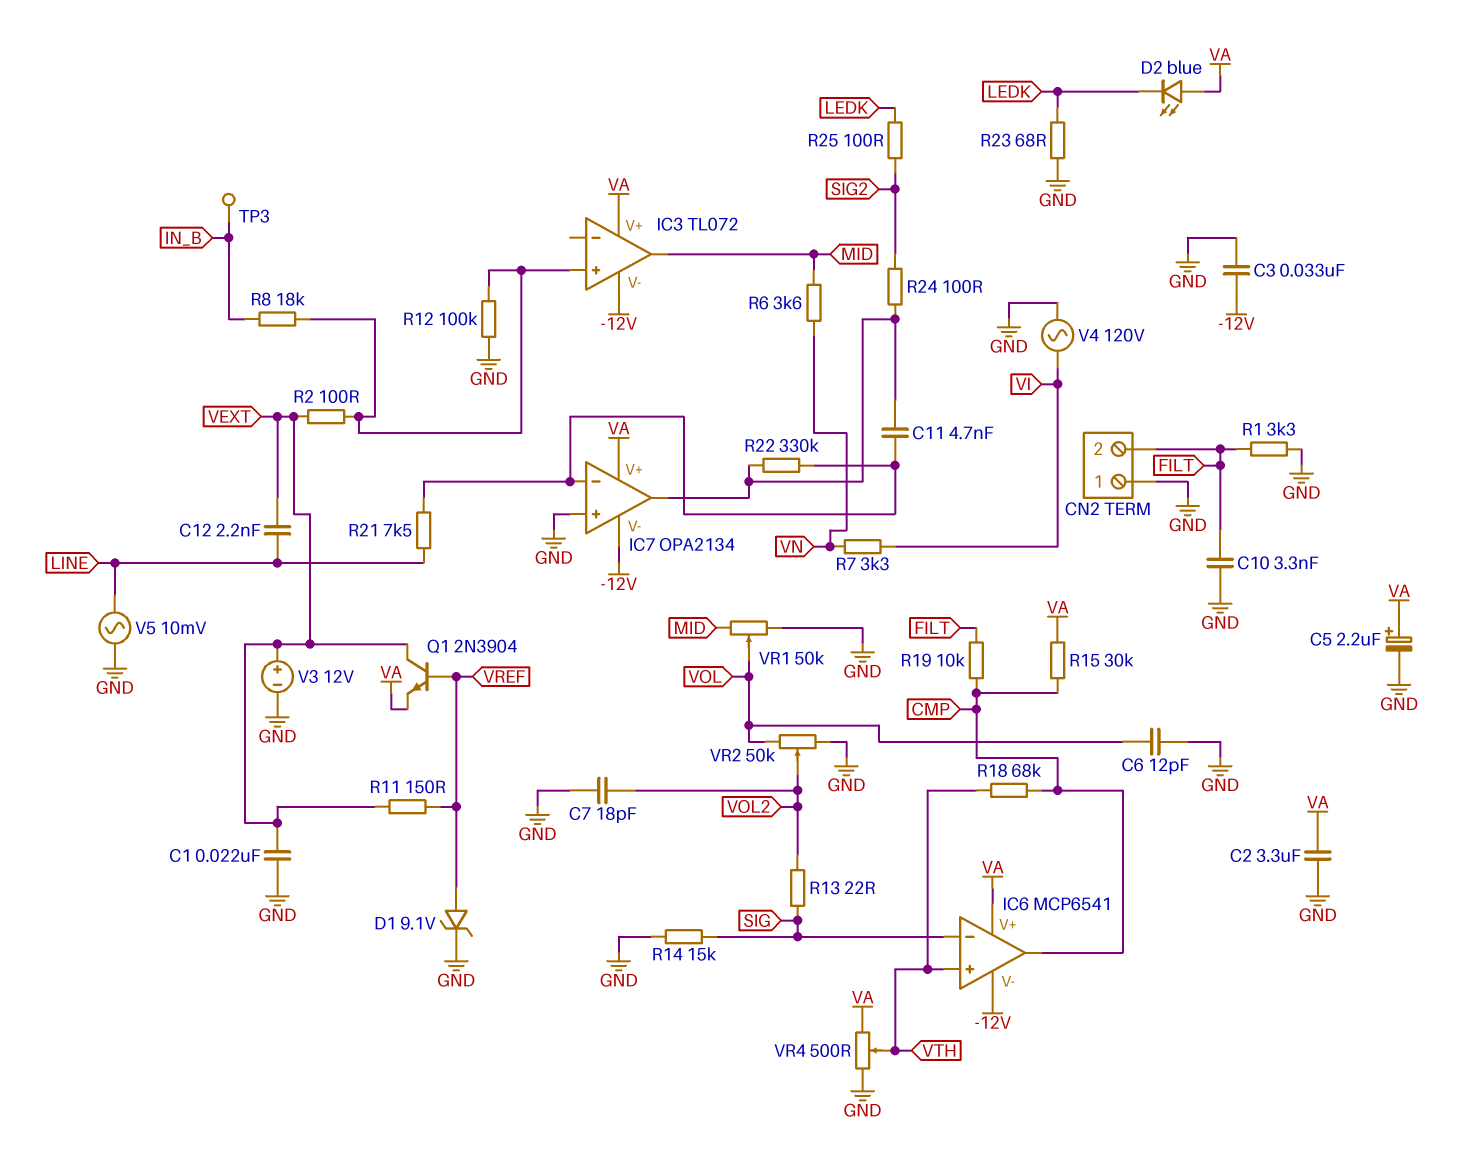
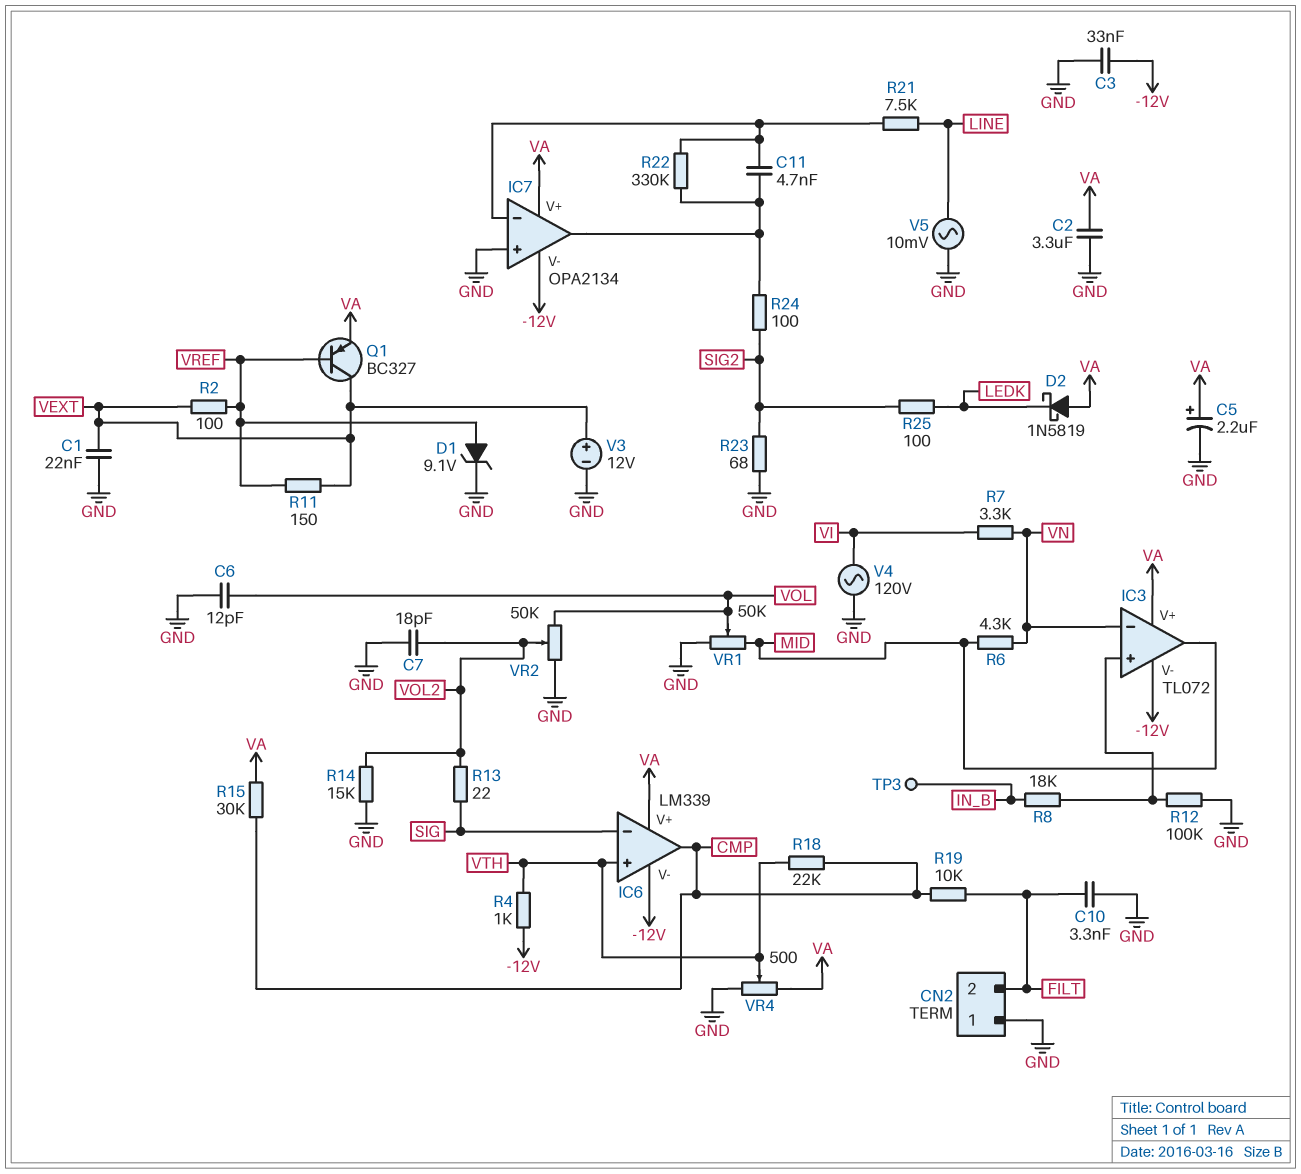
C12: 2.2nF (LINE, VEXT) -> none
D2: LED blue (A VA, K LEDK) -> schottky 1N5819 (A VA, K LEDK)
IC3 pin in-: none -> VN
IC6: MCP6541 -> LM339
Q1: NPN 2N3904 (B VREF, C VEXT, E VA) -> PNP BC327 (B VREF, C VEXT, E VA)
R1: 3.3k (FILT, GND) -> none
R2: 100 (IC3/in+, VEXT) -> 100 (VEXT, VREF)
R4: none -> 1k (-12V, VTH)
R6: 3.6k (MID, VN) -> 4.3k (MID, VN)
R14: 15k (GND, SIG) -> 15k (GND, VOL2)
R18: 68k (CMP, VTH) -> 22k (CMP, VTH)
R23: 68 (GND, LEDK) -> 68 (GND, SIG2)

